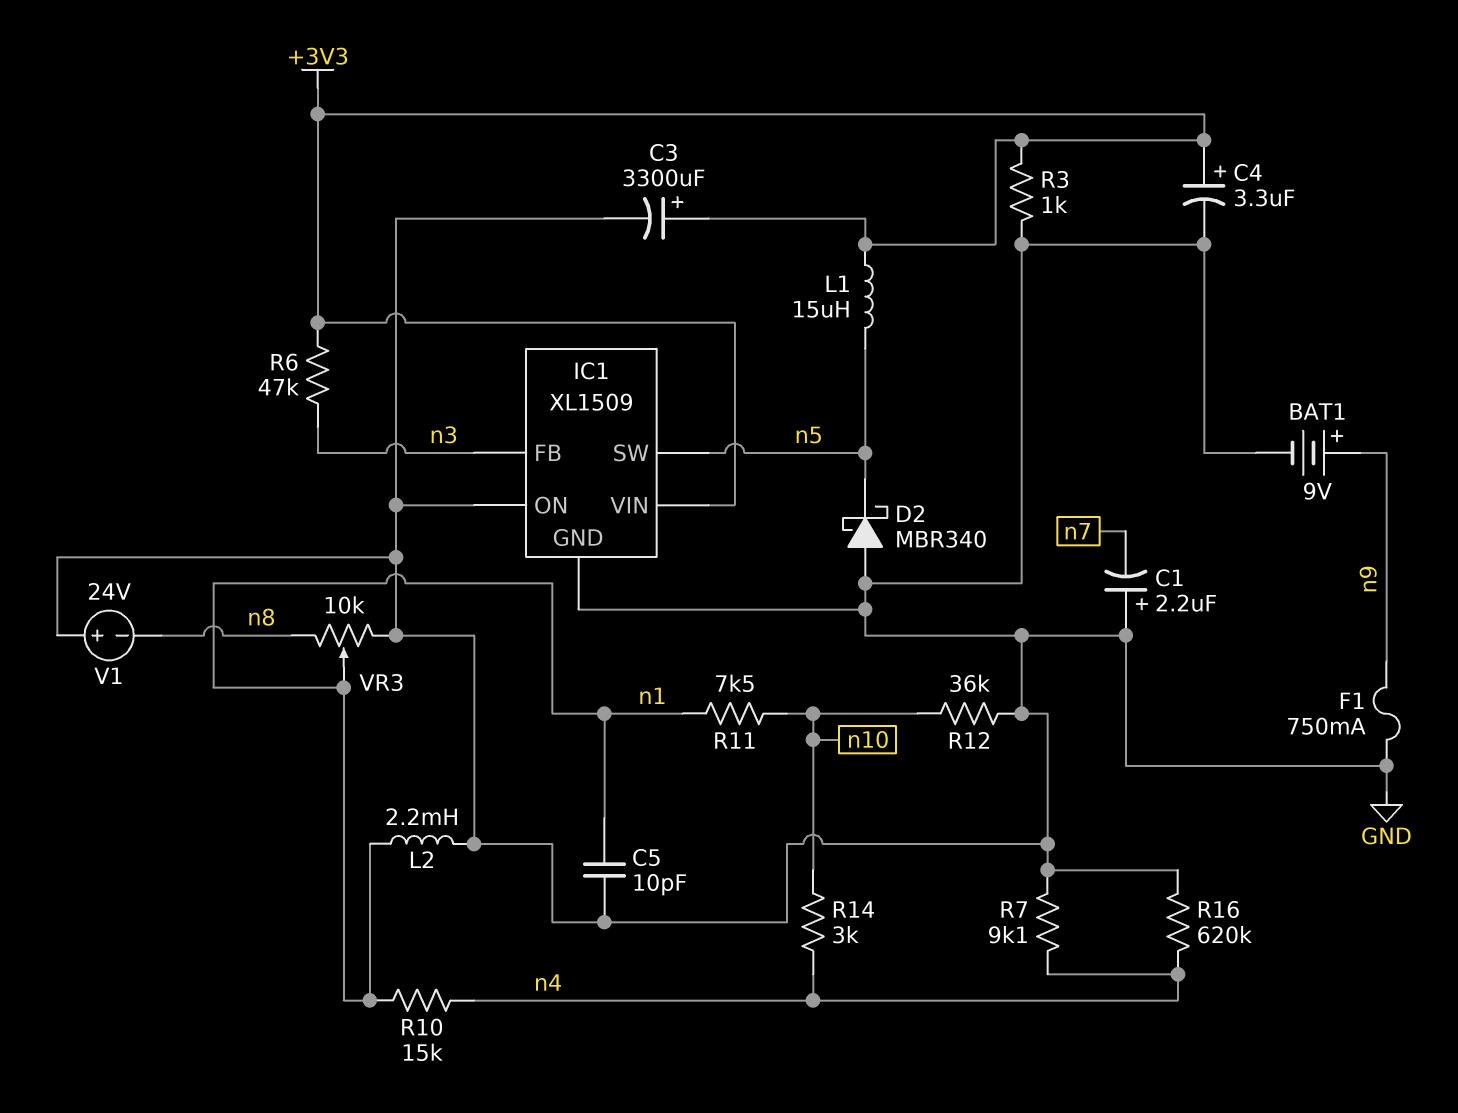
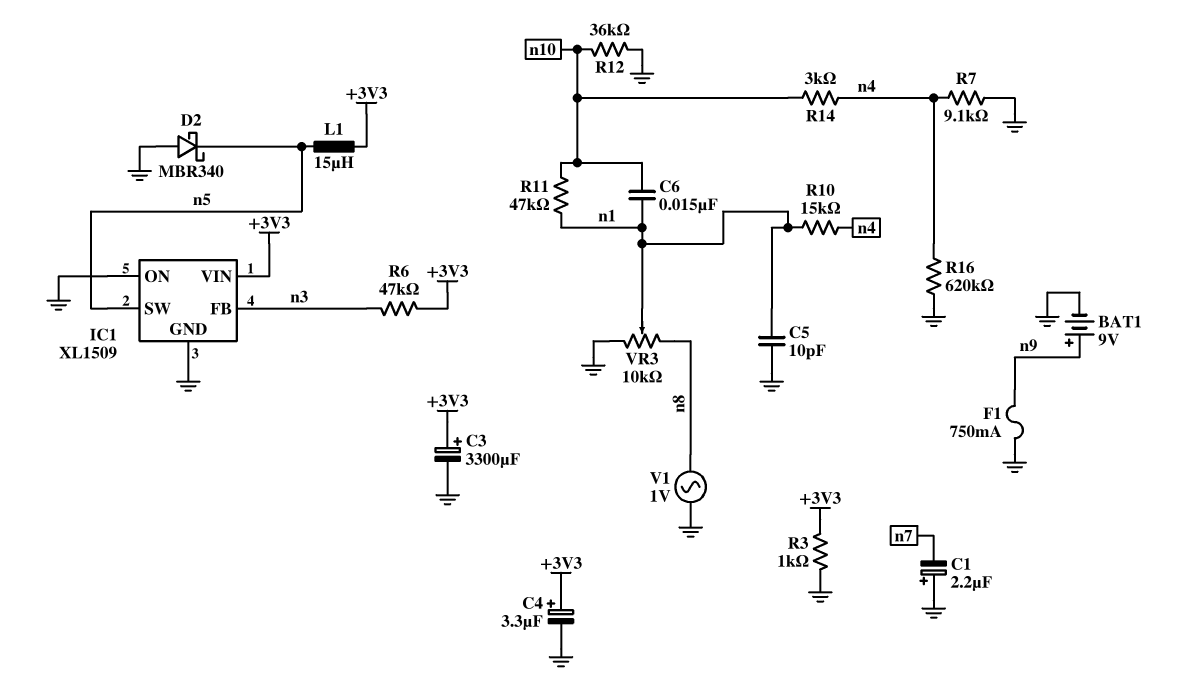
C6: none -> 15nF (n1, n10)
L2: 2.2mH (GND, n1) -> none
R11: 7.5k (n1, n10) -> 47k (n1, n10)
V1: 24V (plus GND, minus n8) -> AC 1V (GND, n8)

